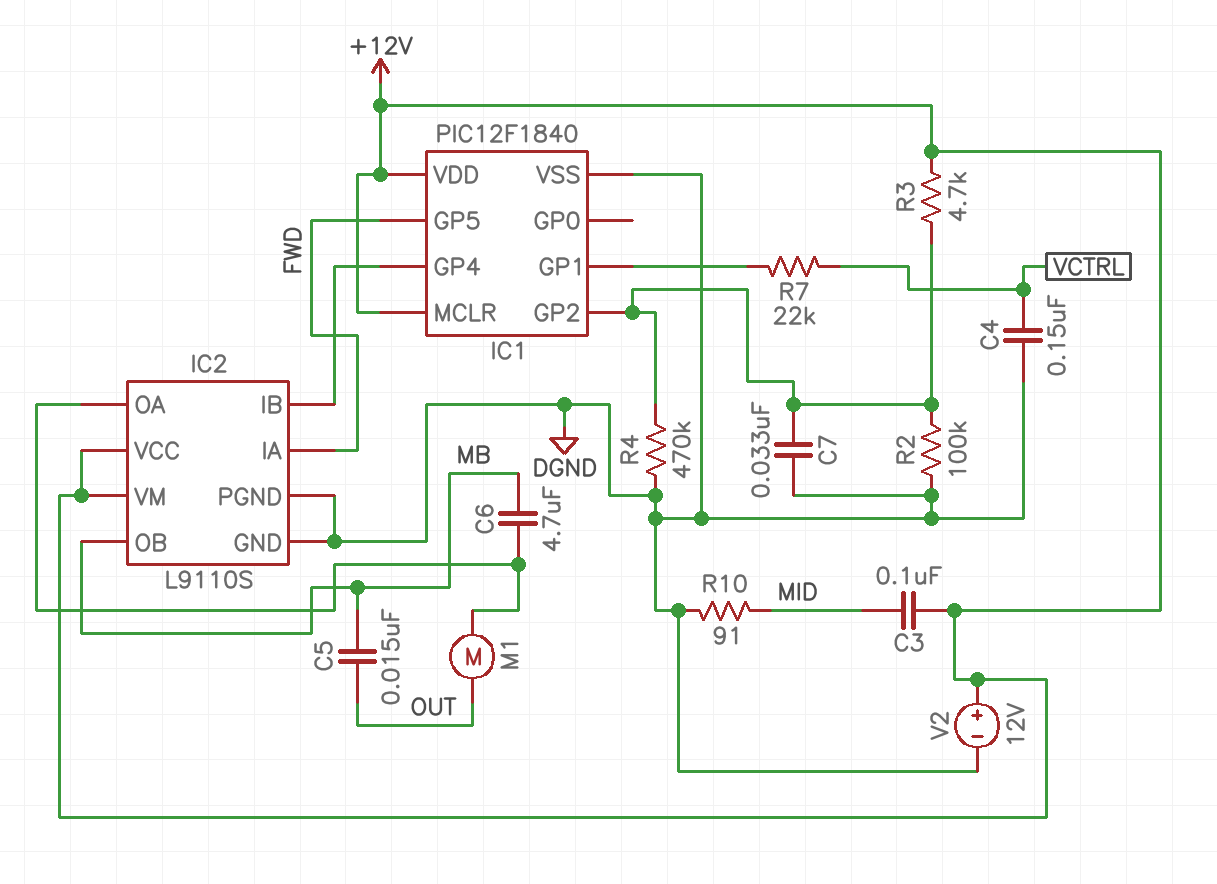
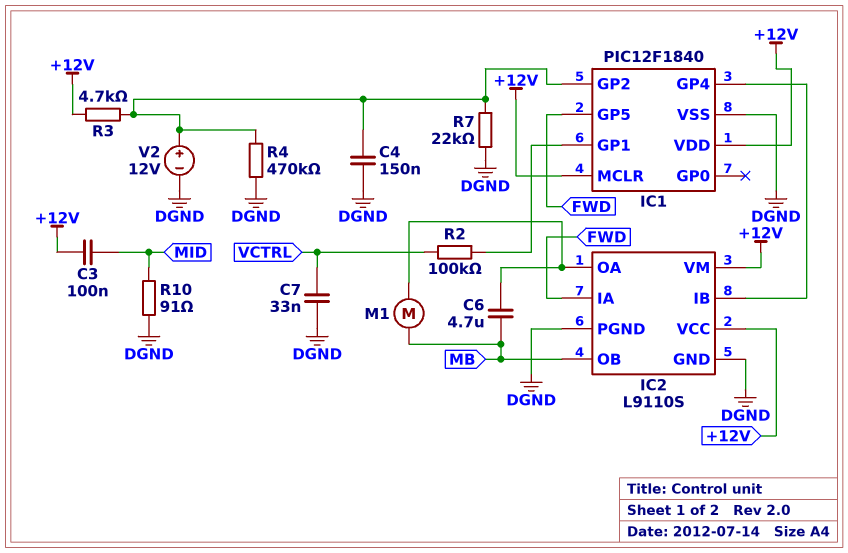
C4: 150nF (DGND, VCTRL) -> 150nF (DGND, IC1/GP2)
C5: 15nF (MB, OUT) -> none
C7: 33nF (DGND, IC1/GP2) -> 33nF (DGND, VCTRL)
M1: motor (IC2/OA, OUT) -> motor (IC2/OA, MB)
R2: 100k (DGND, IC1/GP2) -> 100k (IC1/GP1, VCTRL)
R7: 22k (IC1/GP1, VCTRL) -> 22k (DGND, IC1/GP2)
V2: 12V (plus +12V, minus DGND) -> 12V (plus IC1/GP2, minus DGND)

